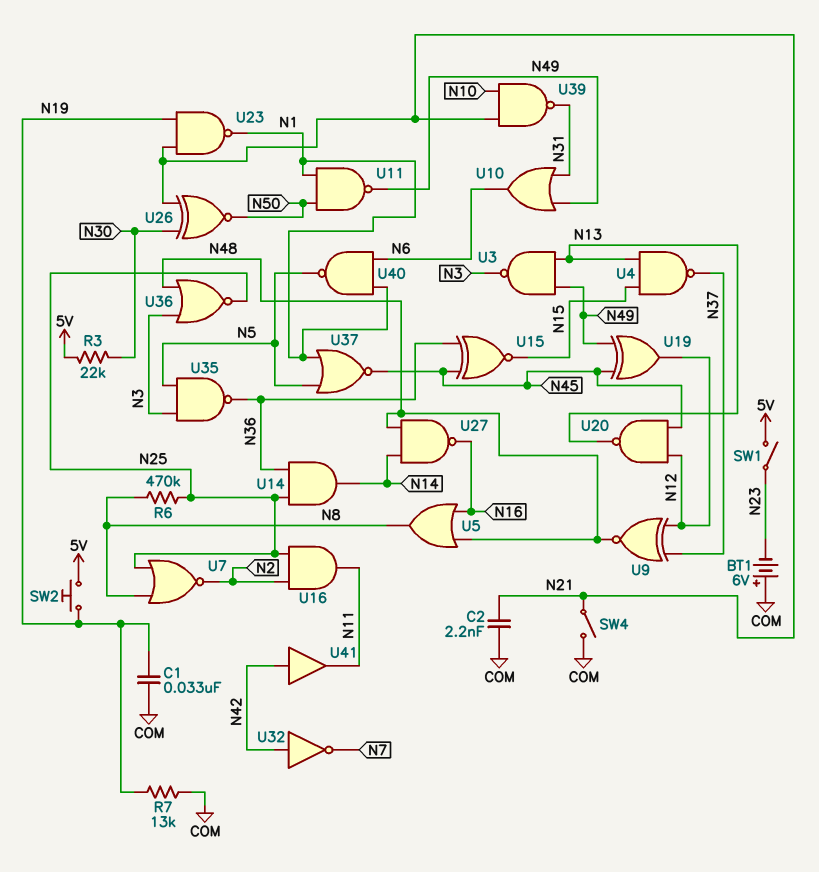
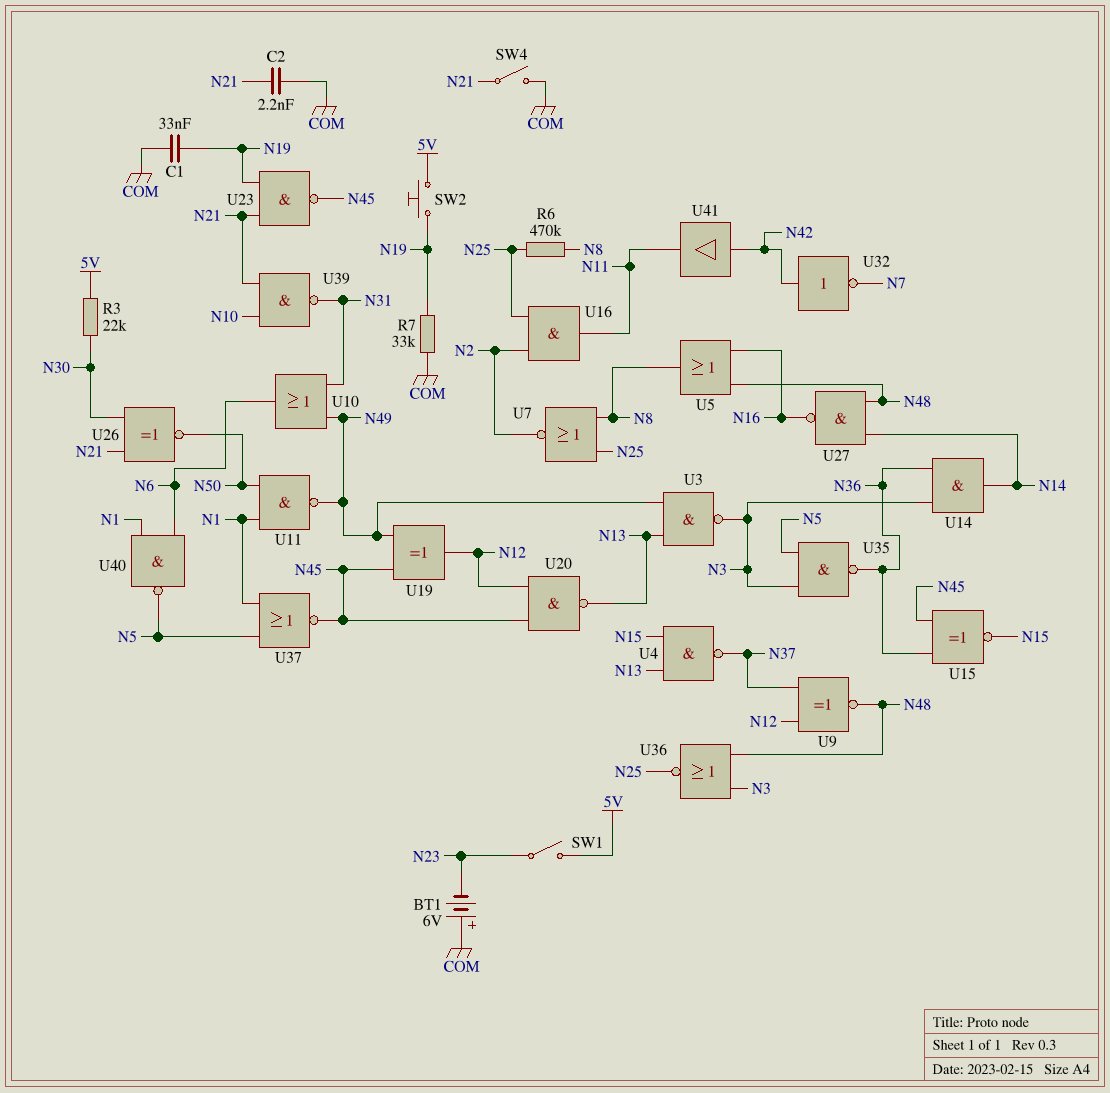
R7: 13k (COM, N19) -> 33k (COM, N19)
U14: AND (in N25, in N36, out N14) -> AND (in N3, in N36, out N14)
U23: NAND (in N19, in N21, out N1) -> NAND (in N19, in N21, out N45)

